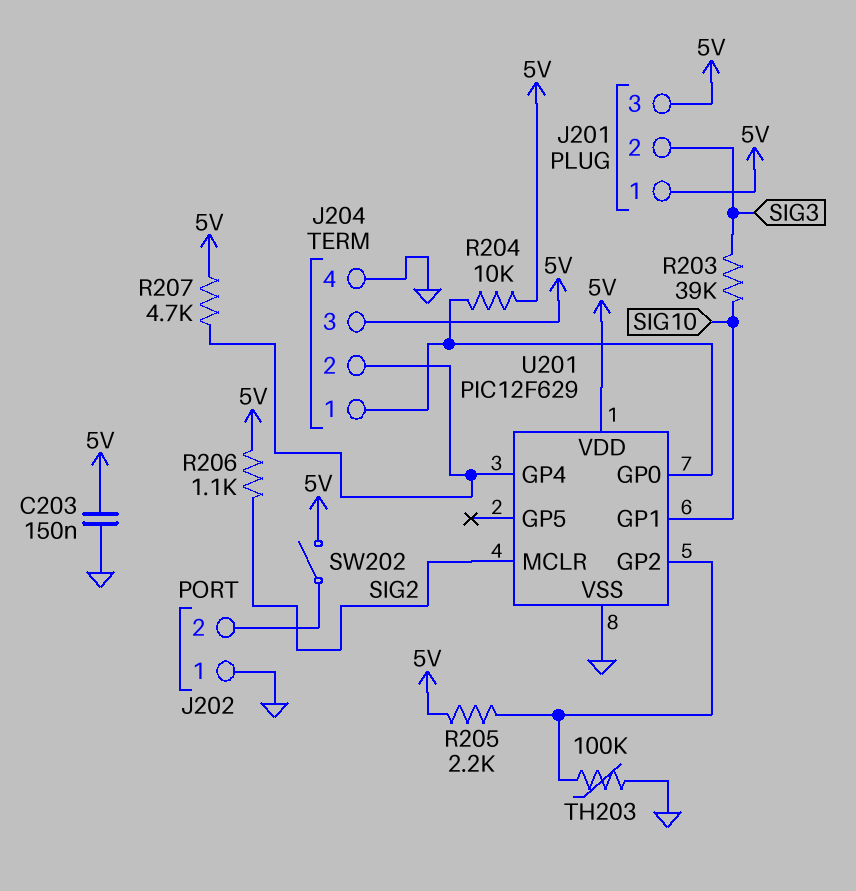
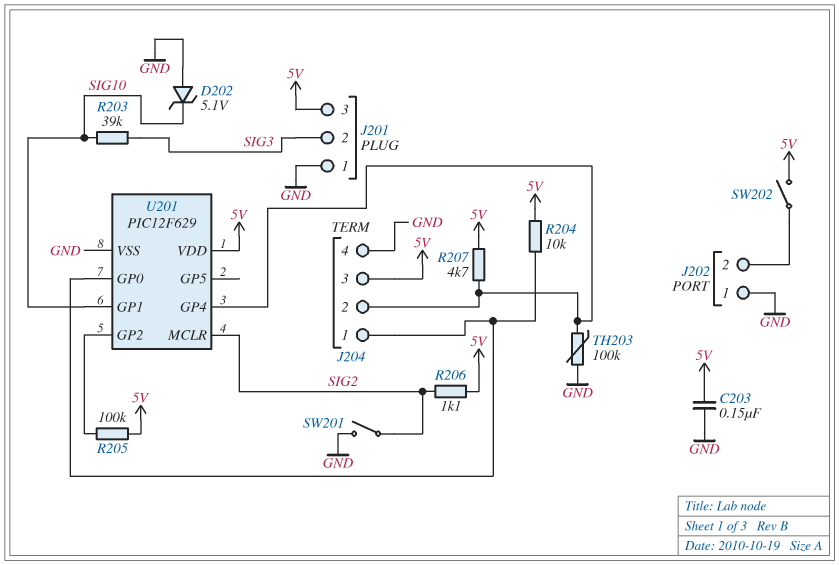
D202: none -> zener 5.1V (A GND, K SIG10)
J201 pin 1: 5V -> GND
R205: 2.2k (5V, U201/GP2) -> 100k (5V, U201/GP2)
SW201: none -> switch (GND, SIG2)
TH203: 100k (GND, U201/GP2) -> 100k (GND, J204/2)

